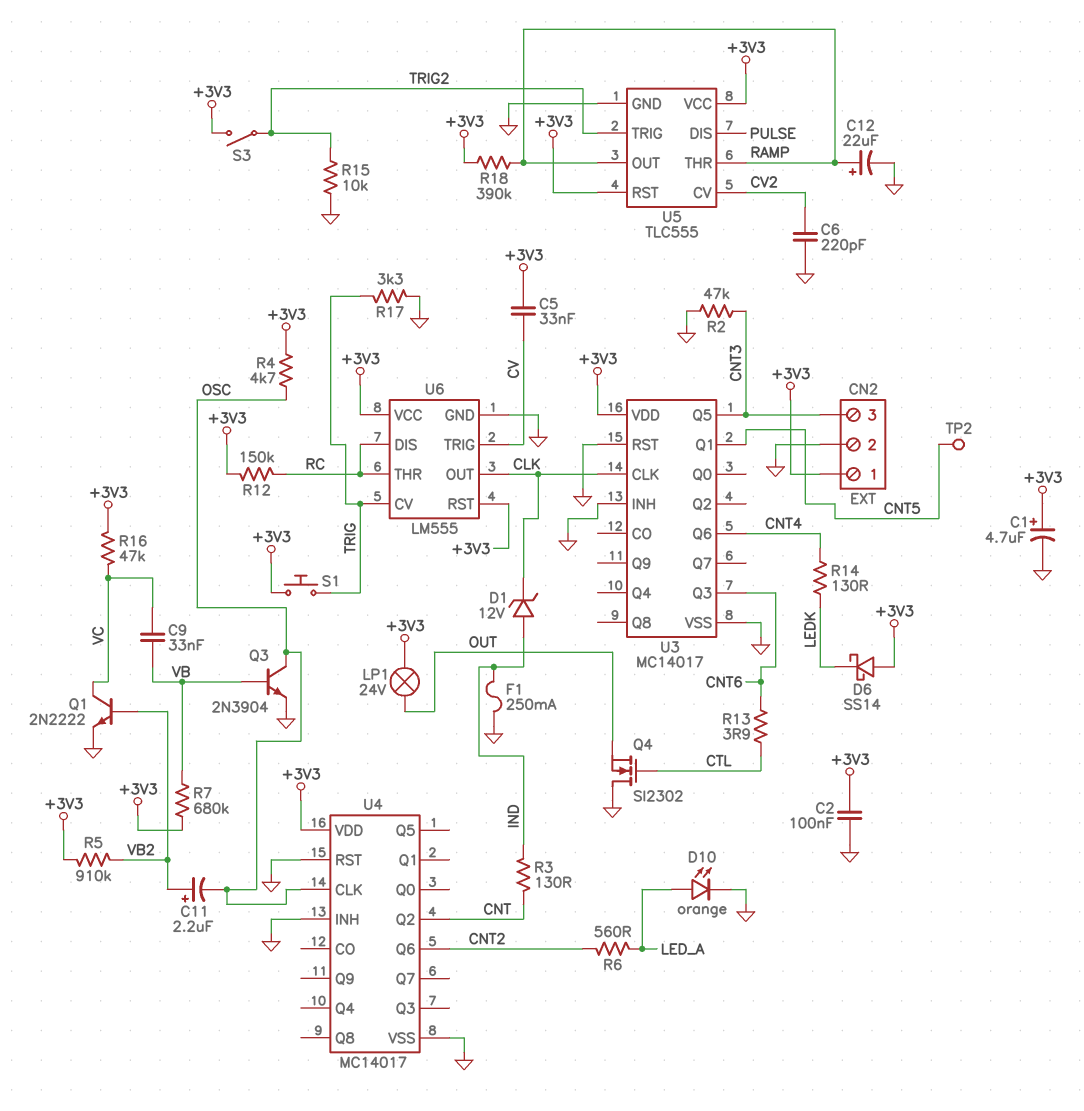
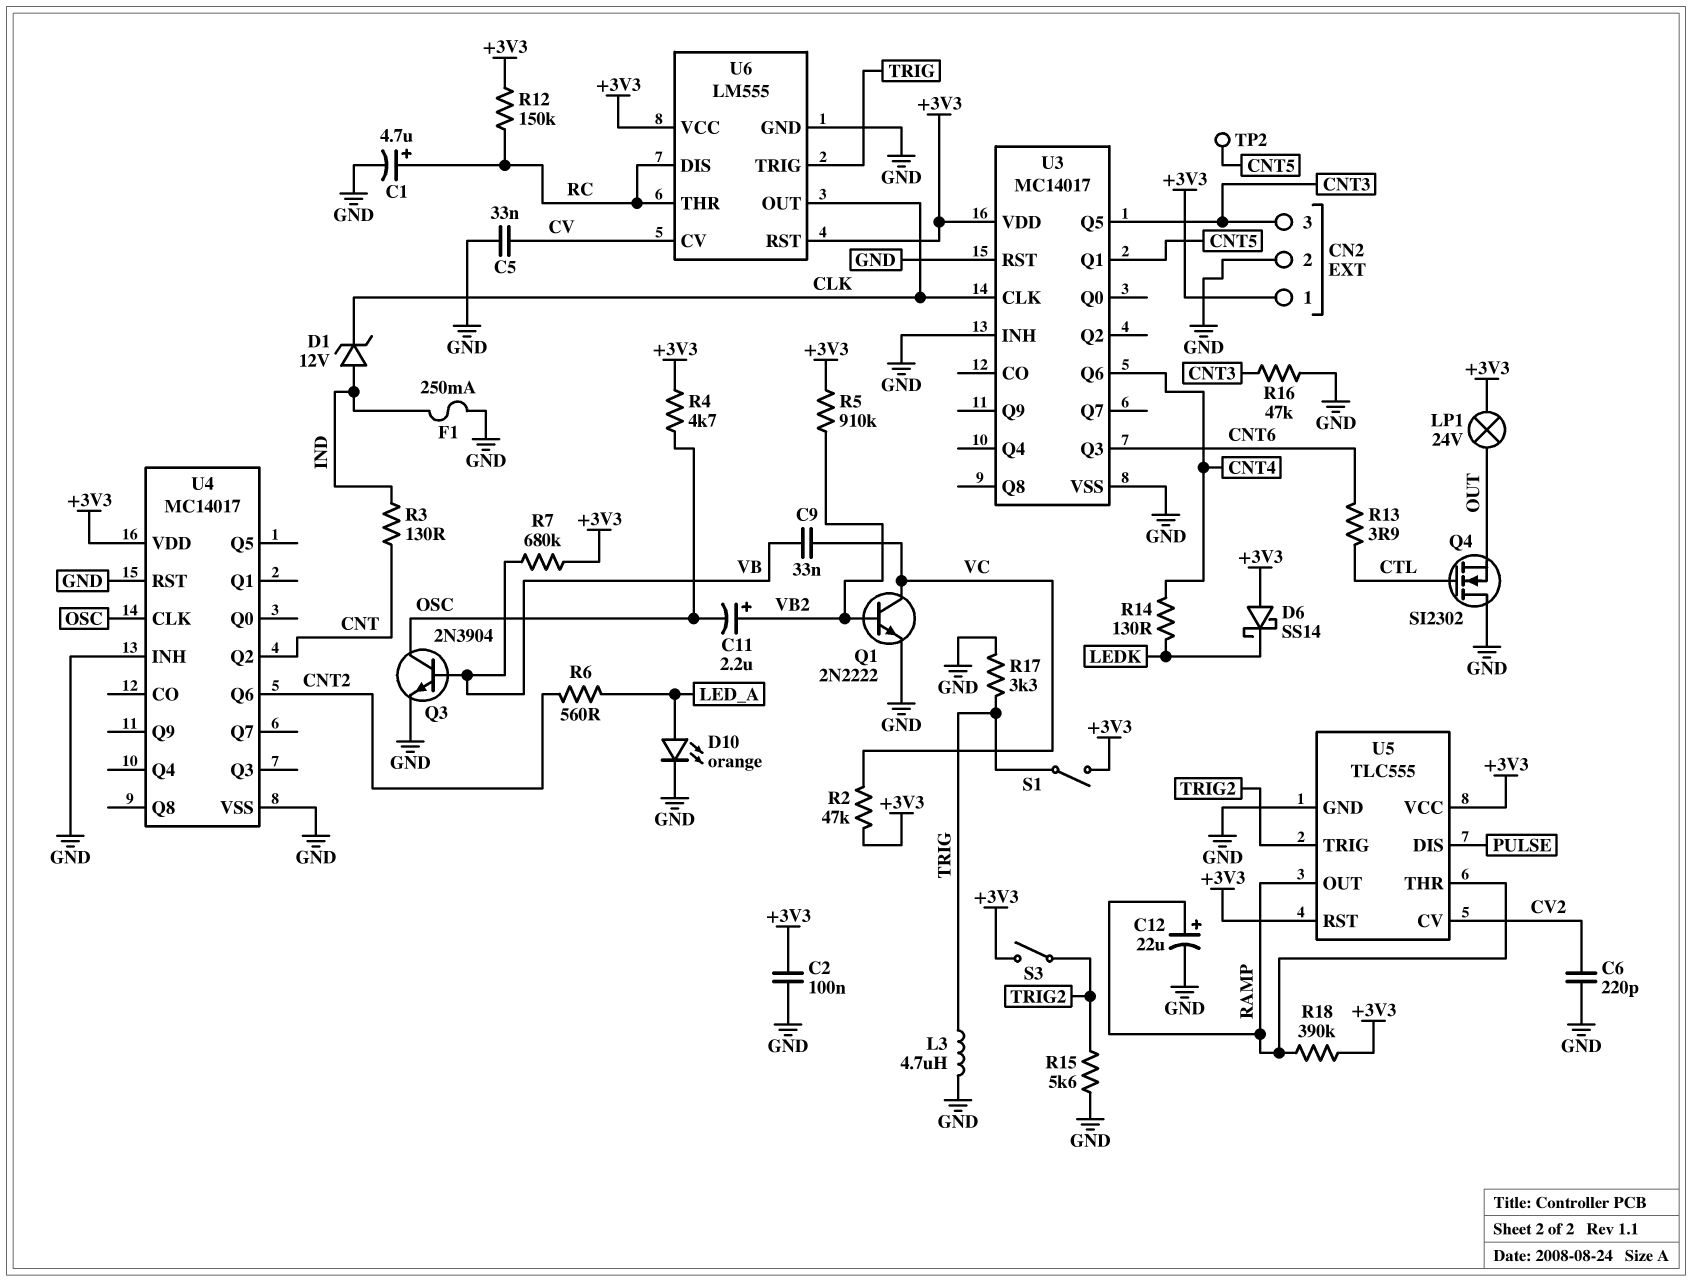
C1: 4.7uF (plus +3V3, minus GND) -> 4.7uF (plus RC, minus GND)
C5: 33nF (+3V3, CV) -> 33nF (CV, GND)
L3: none -> 4.7uH (GND, TRIG)
R2: 47k (CNT3, GND) -> 47k (+3V3, VC)
R15: 10k (GND, TRIG2) -> 5.6k (GND, TRIG2)
R16: 47k (+3V3, VC) -> 47k (CNT3, GND)
S1: button (+3V3, TRIG) -> switch (+3V3, TRIG)
U6 pin CV: TRIG -> CV
U6 pin TRIG: CV -> TRIG

